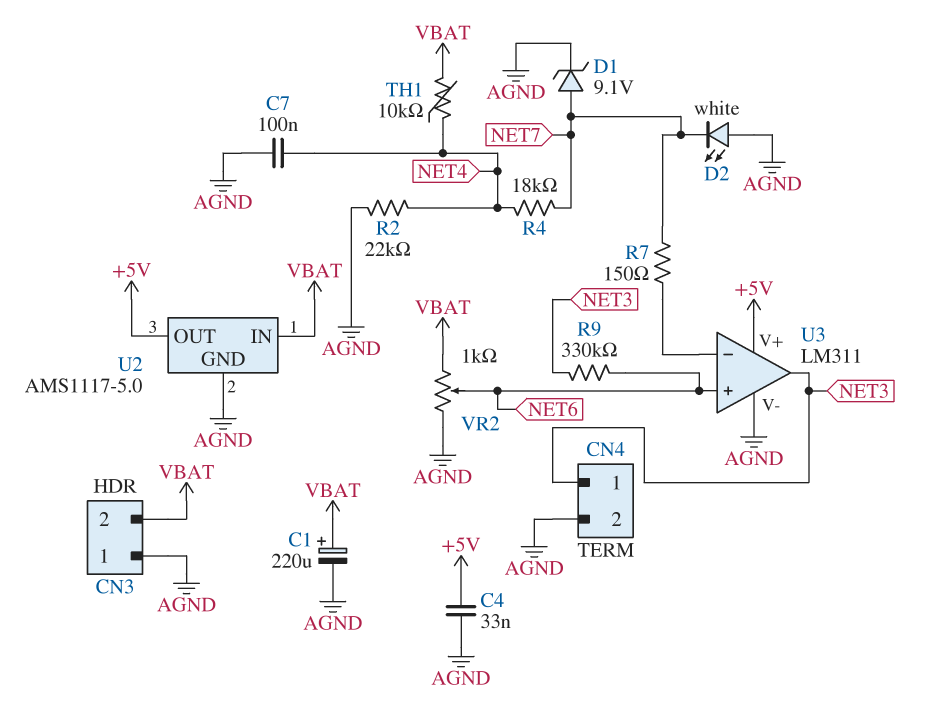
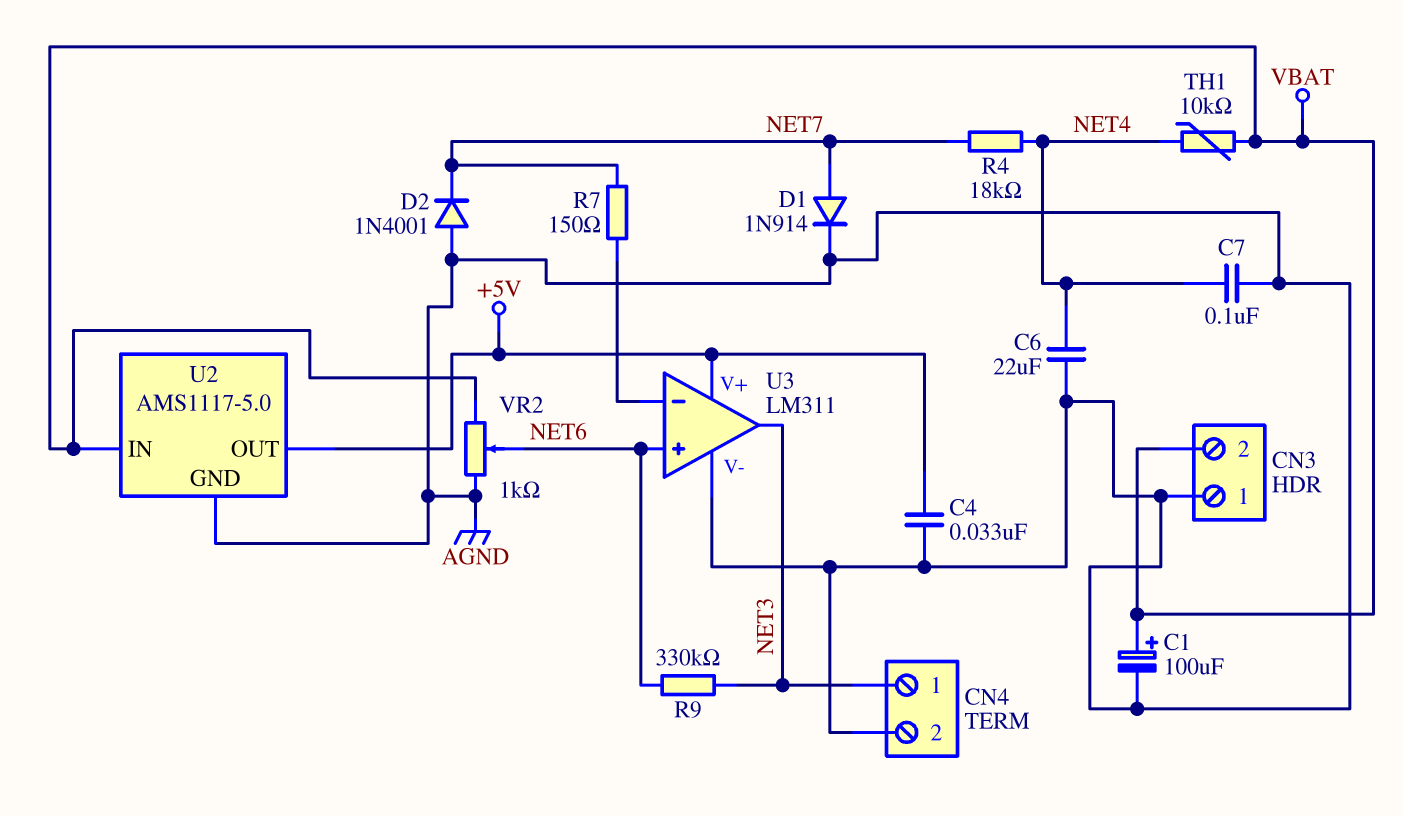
C1: 220uF (plus VBAT, minus AGND) -> 100uF (plus VBAT, minus AGND)
C6: none -> 22uF (AGND, NET4)
D1: zener 9.1V (A NET7, K AGND) -> diode 1N914 (A NET7, K AGND)
D2: LED white (A AGND, K NET7) -> diode 1N4001 (A AGND, K NET7)
R2: 22k (AGND, NET4) -> none

